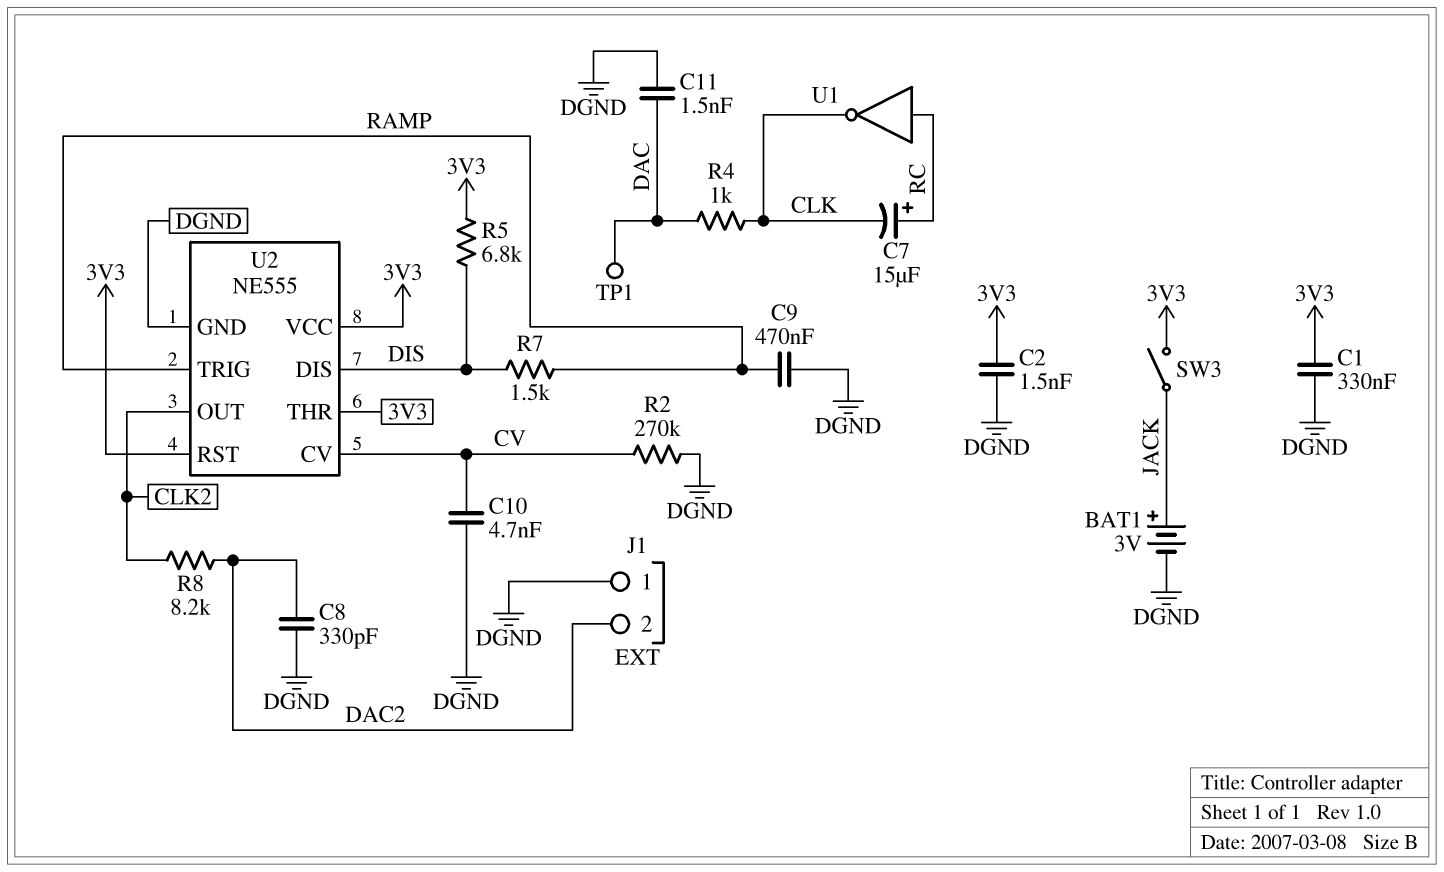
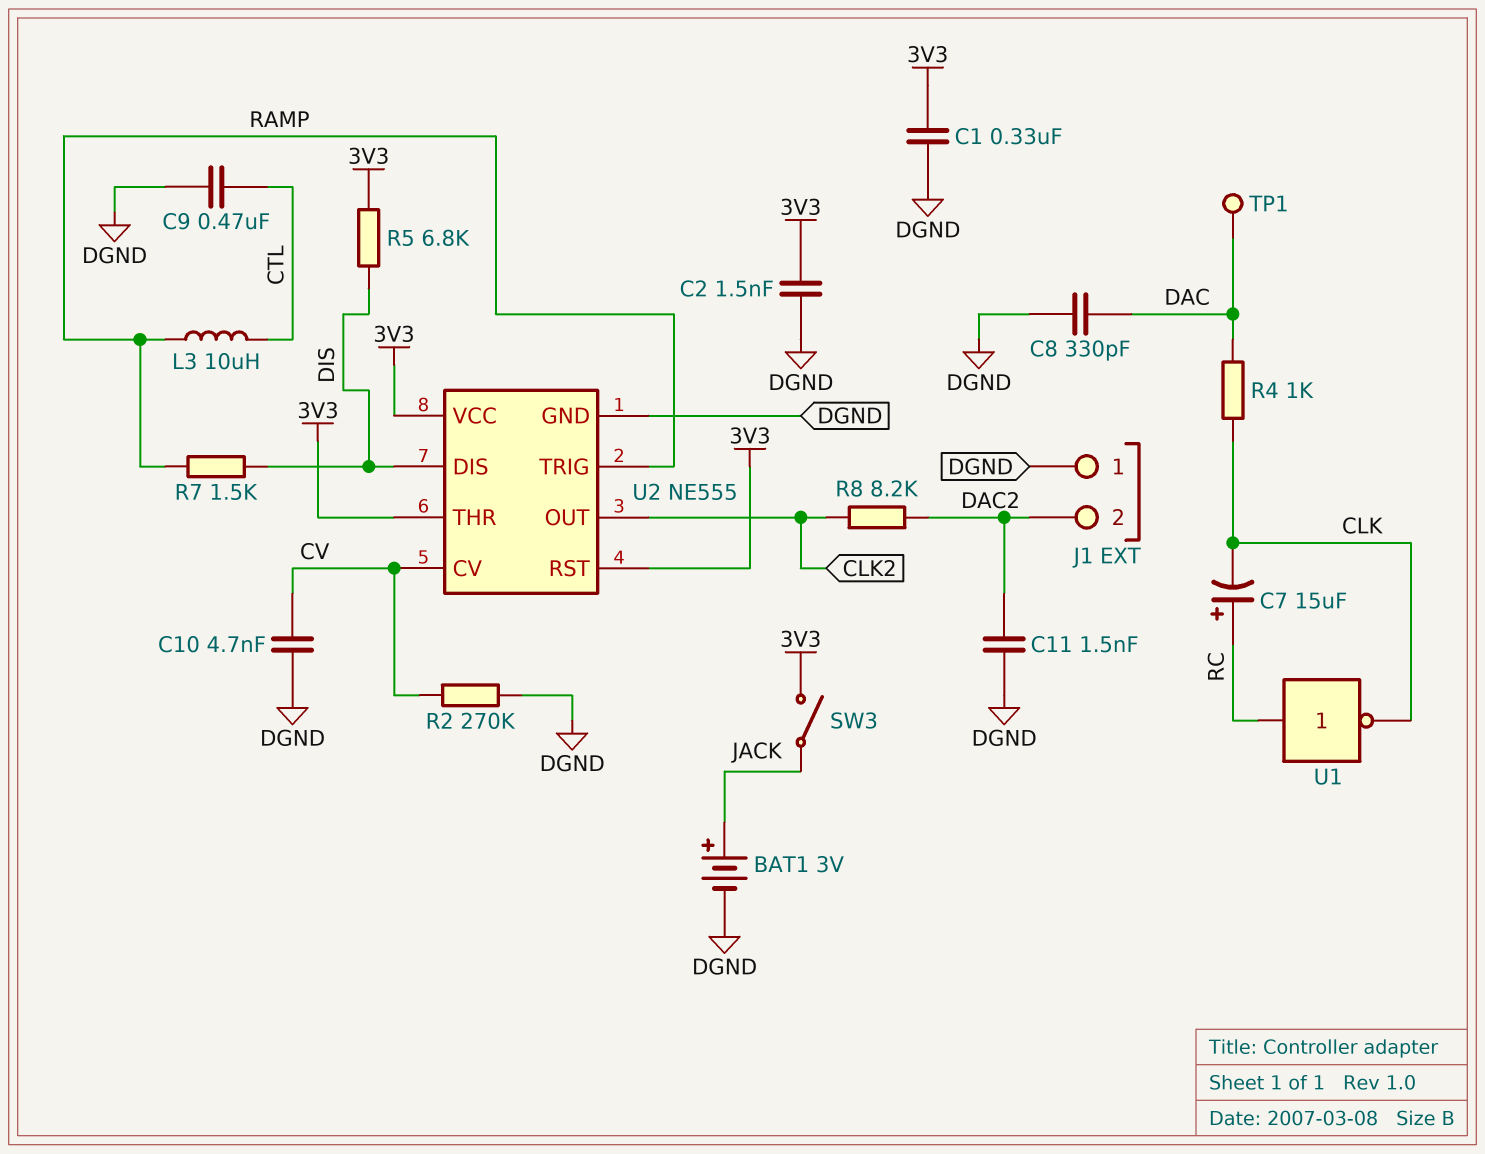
C8: 330pF (DAC2, DGND) -> 330pF (DAC, DGND)
C9: 470nF (DGND, RAMP) -> 470nF (CTL, DGND)
C11: 1.5nF (DAC, DGND) -> 1.5nF (DAC2, DGND)
L3: none -> 10uH (CTL, RAMP)

